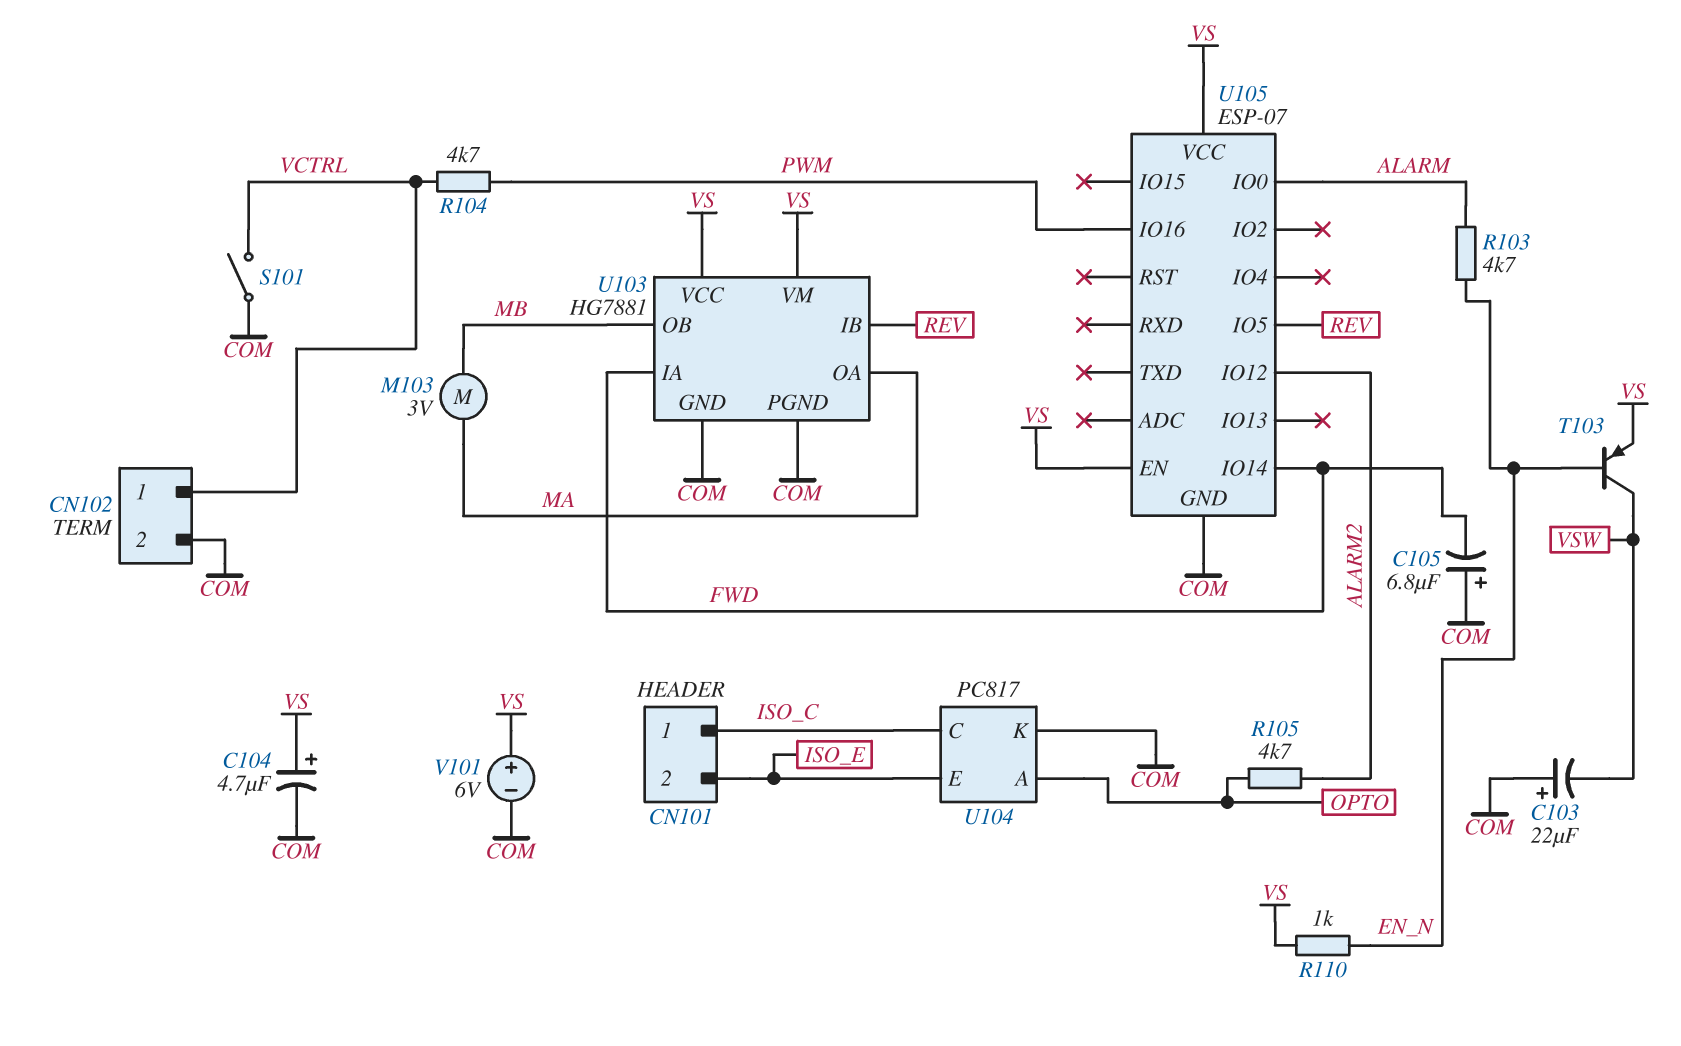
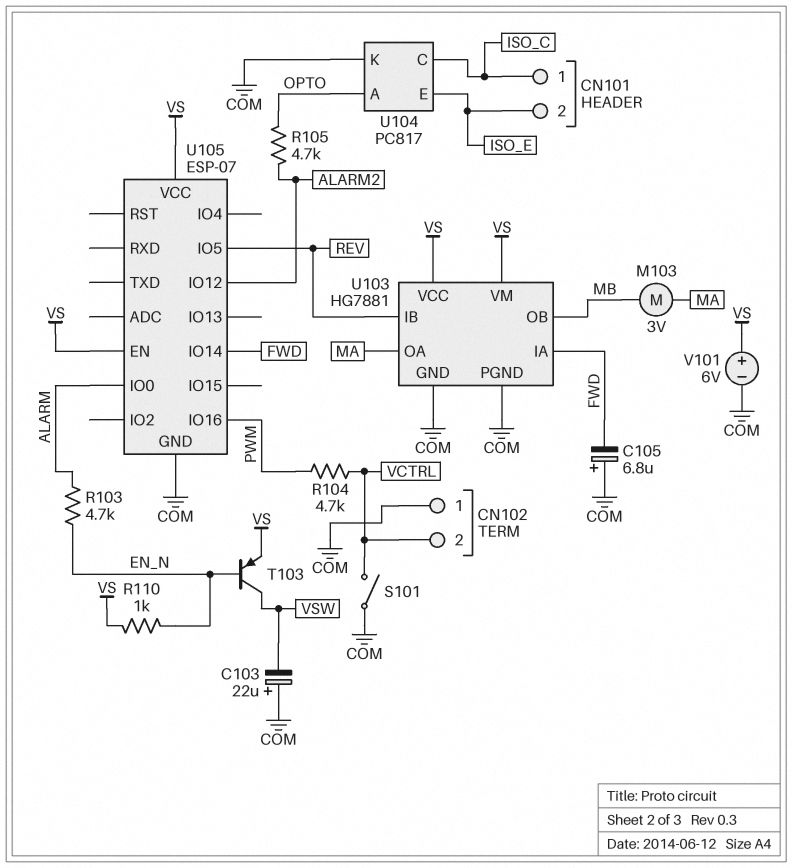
C104: 4.7uF (plus VS, minus COM) -> none
CN102 pin 1: VCTRL -> COM
CN102 pin 2: COM -> VCTRL

